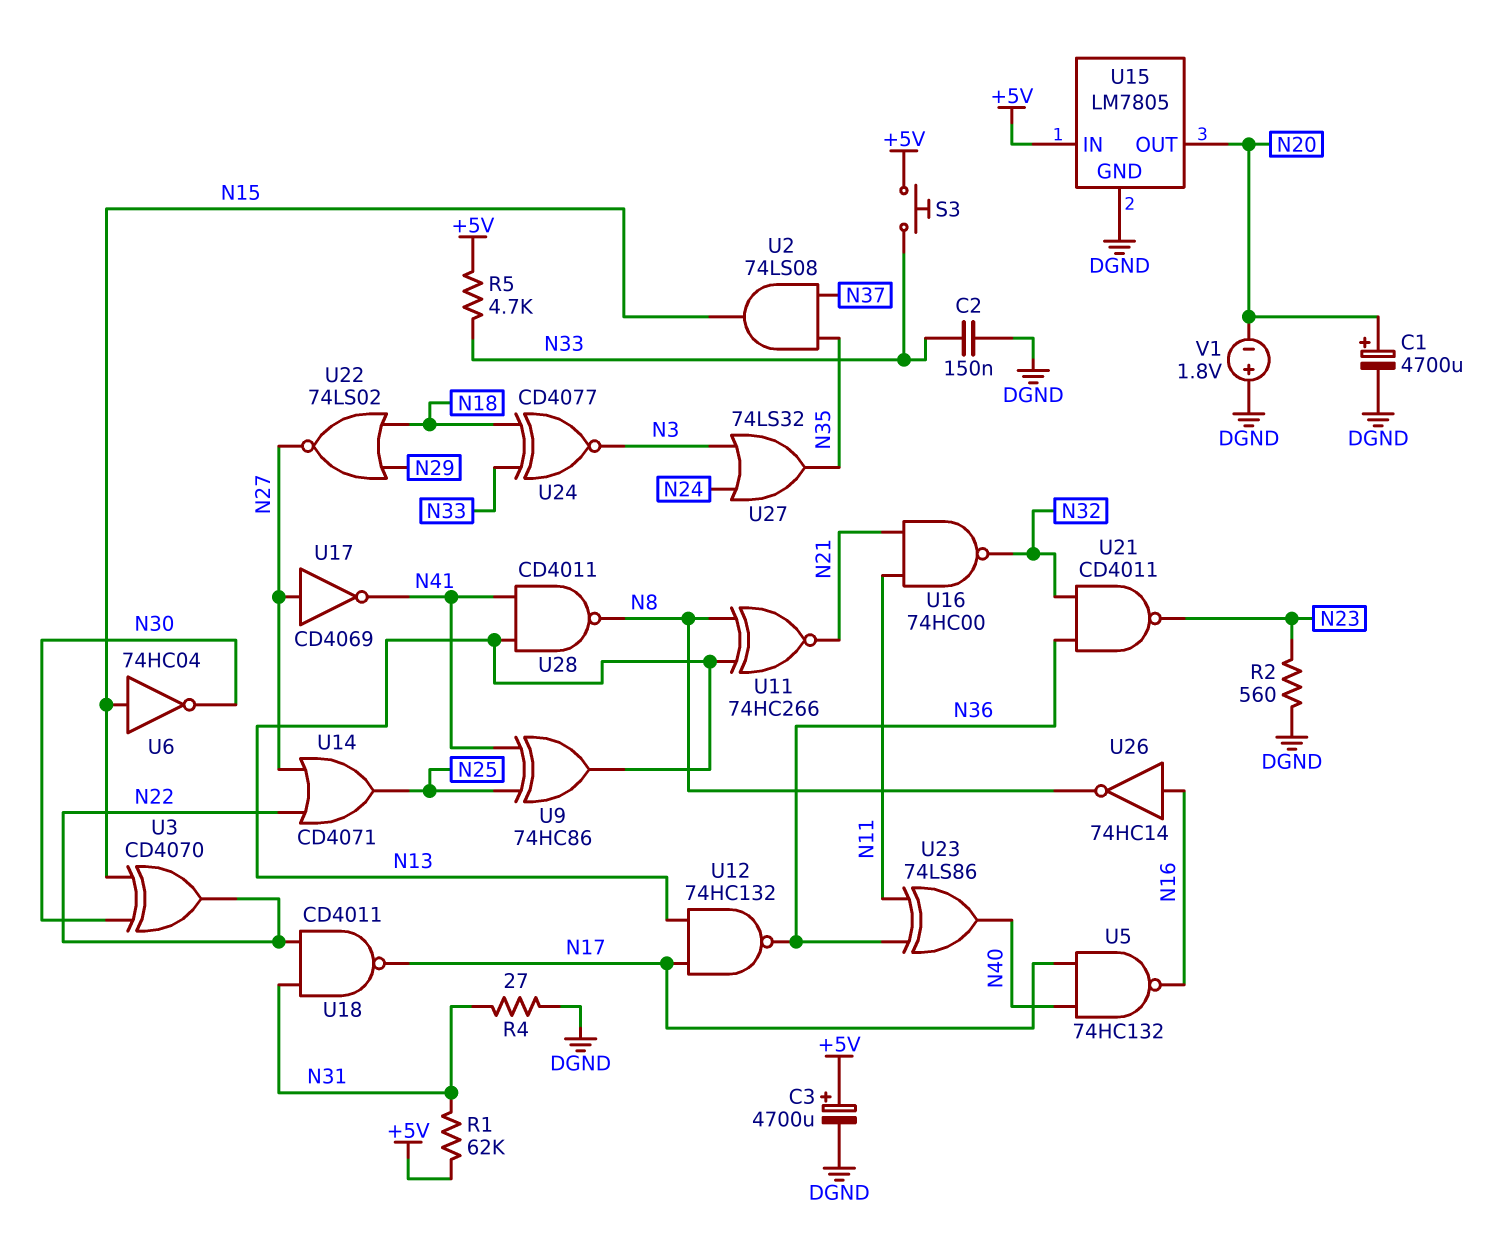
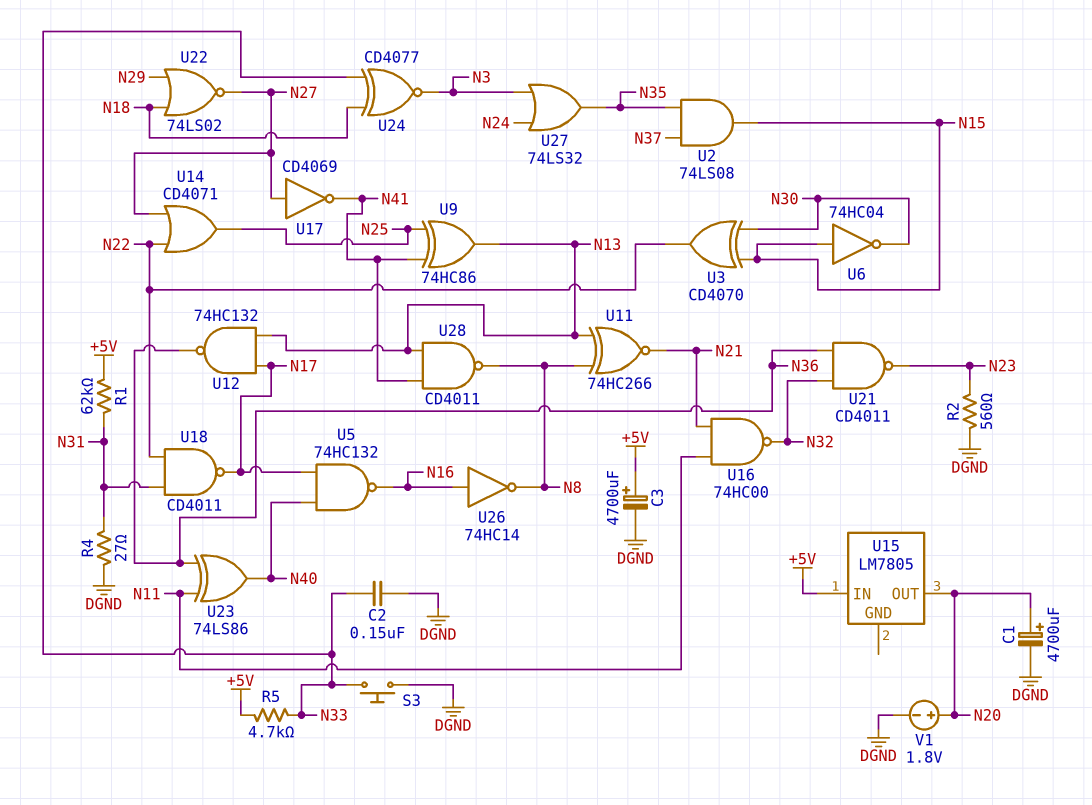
S3: button (+5V, N33) -> button (DGND, N33)
U15 pin GND: DGND -> none
V1: 1.8V (plus DGND, minus N20) -> 1.8V (plus N20, minus DGND)

